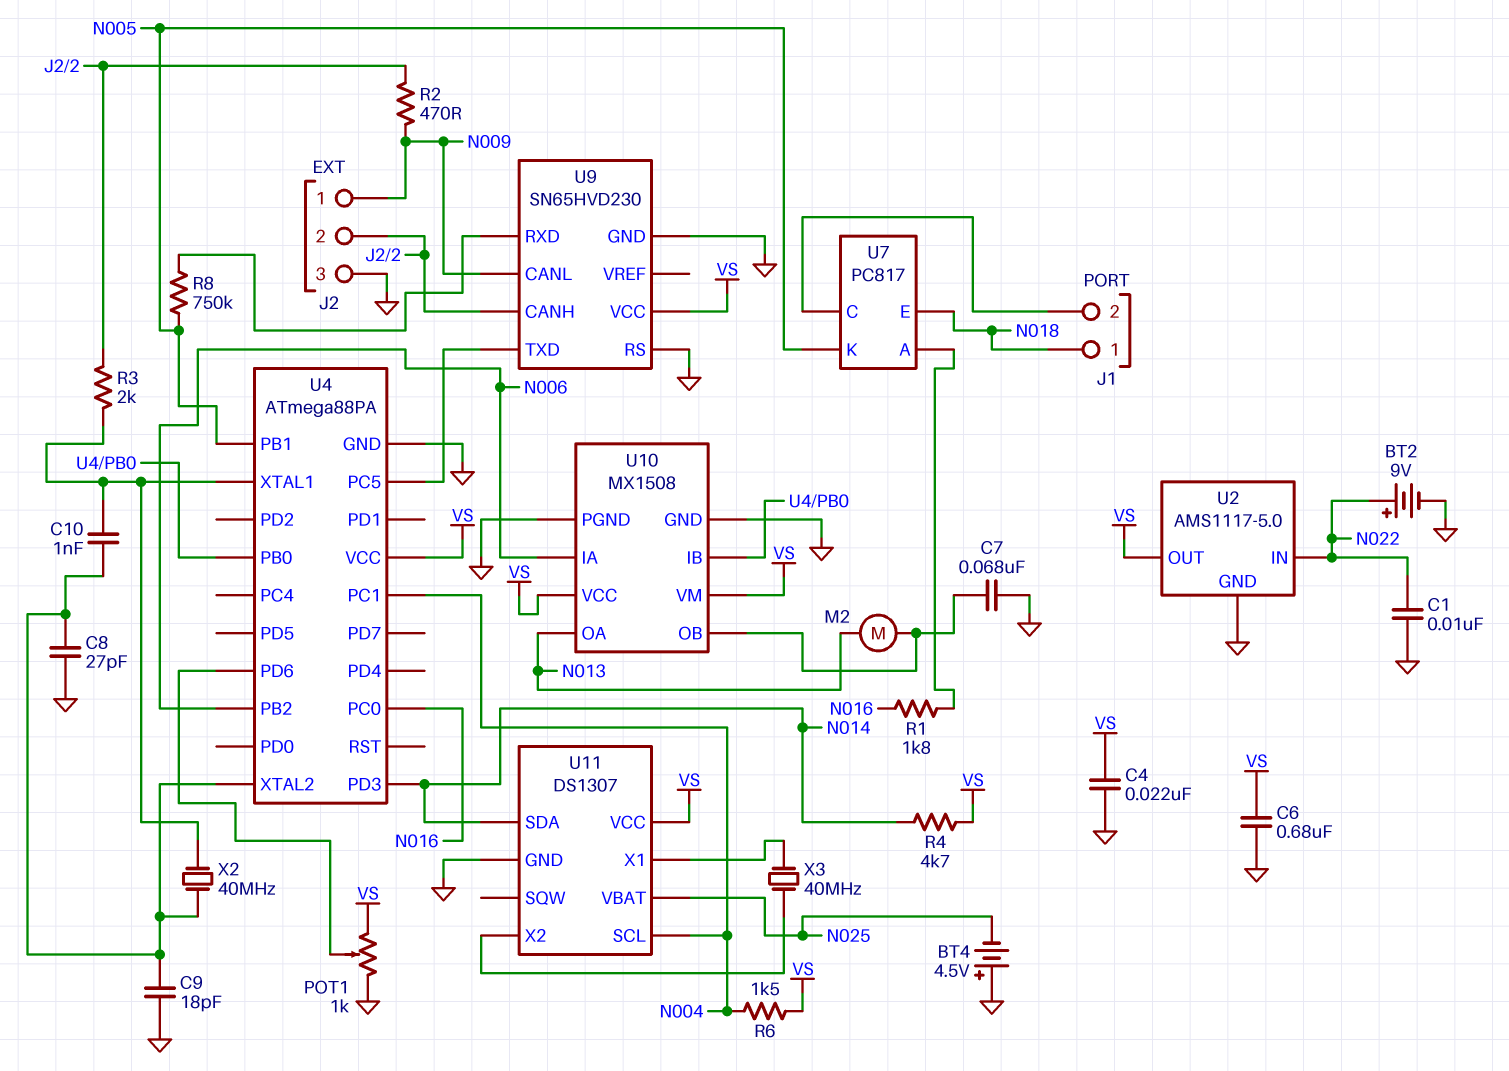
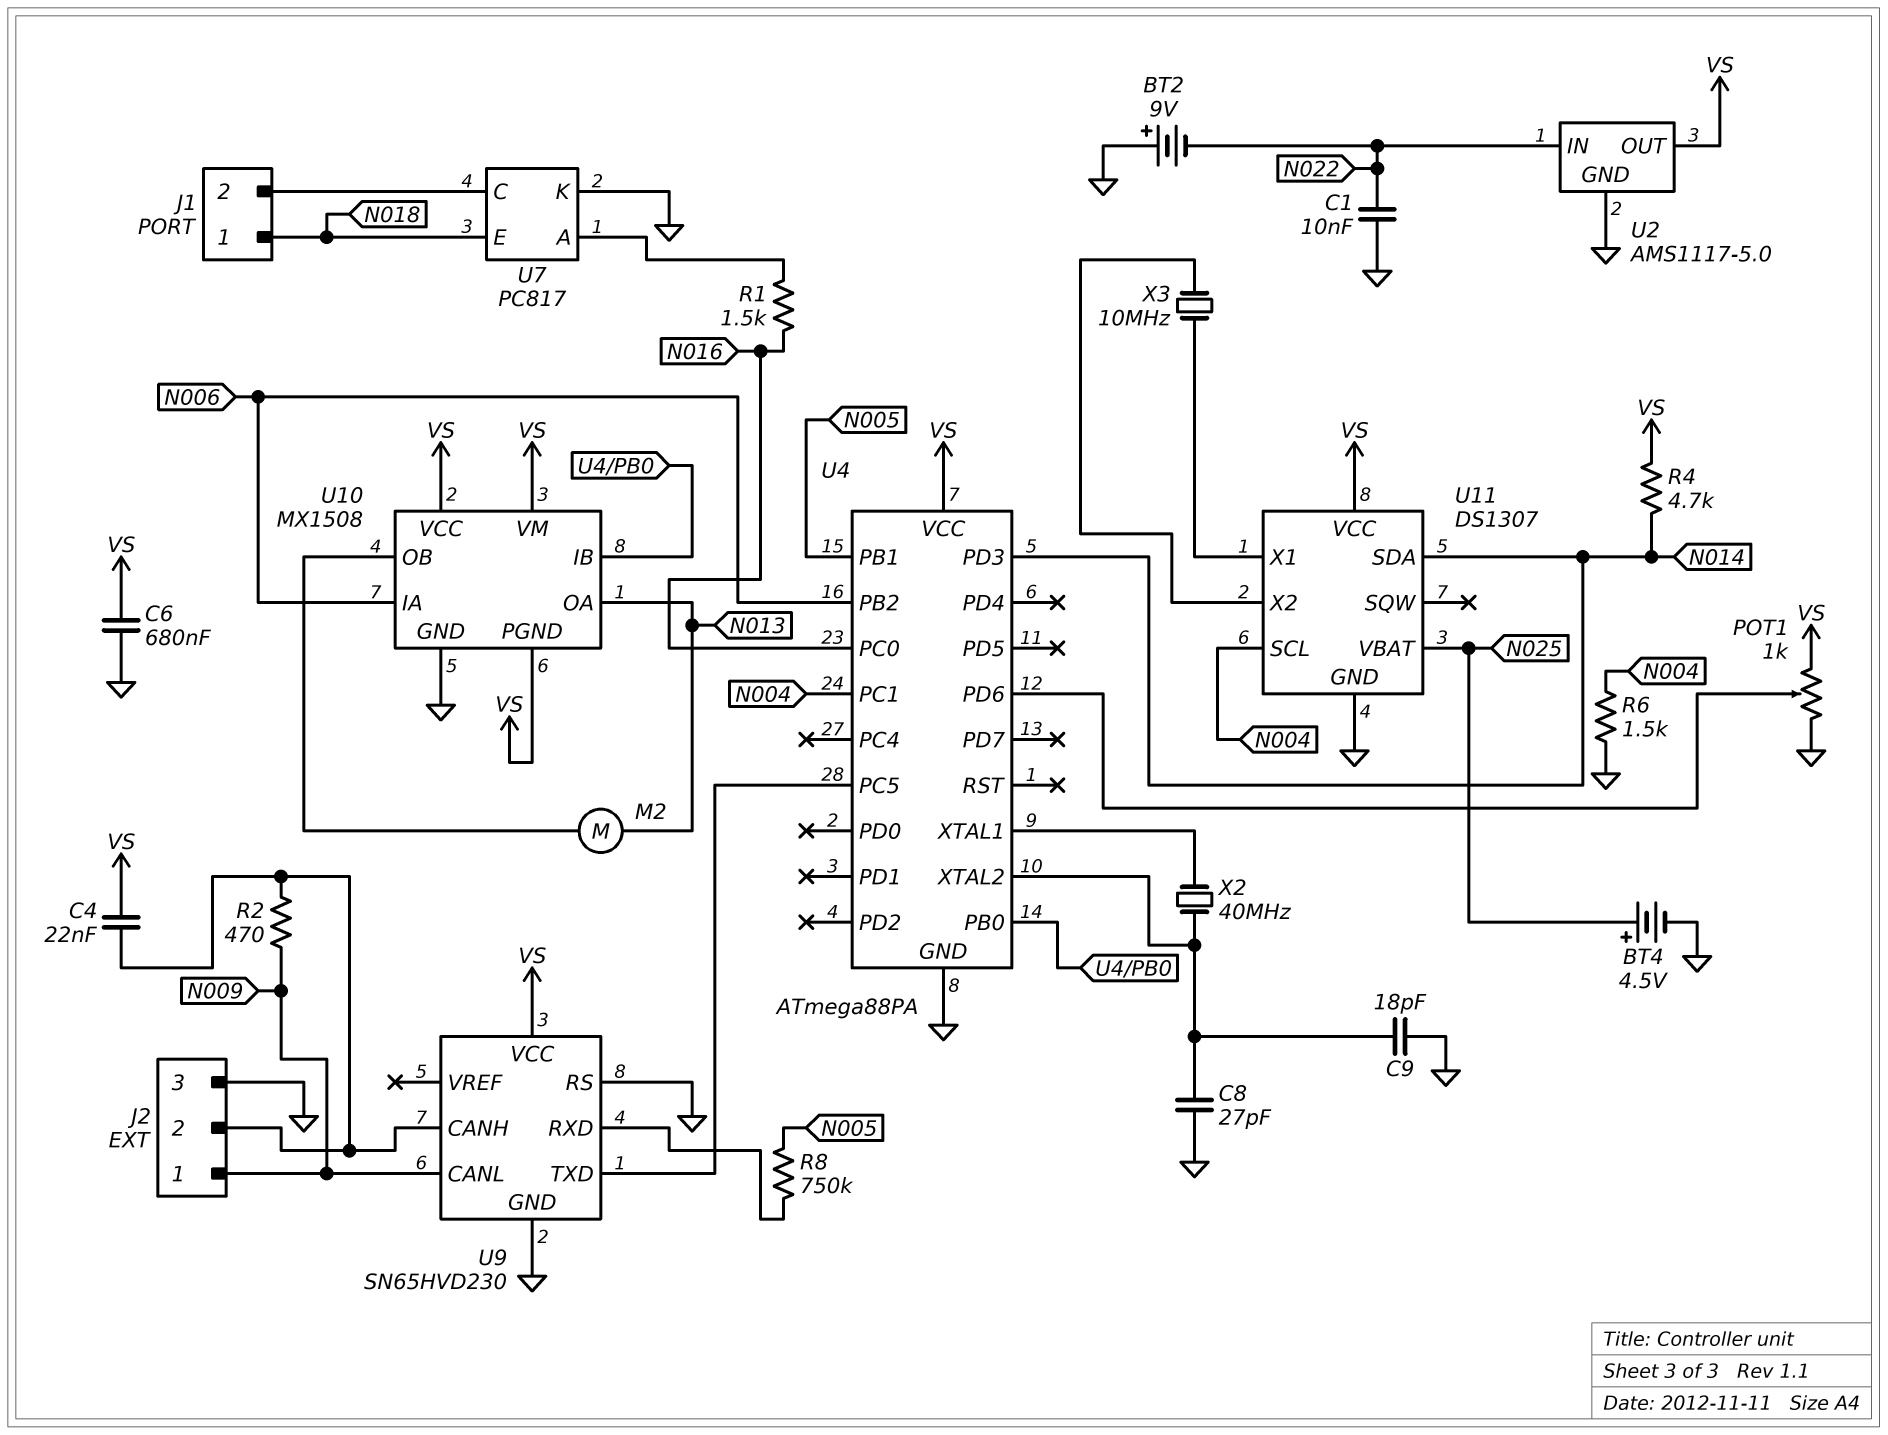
BT2: 9V (plus N022, minus GND) -> 9V (plus GND, minus N022)
BT4: 4.5V (plus GND, minus N025) -> 4.5V (plus N025, minus GND)
C4: 22nF (GND, VS) -> 22nF (J2/2, VS)
C7: 68nF (GND, U10/OB) -> none
C10: 1nF (U4/XTAL1, U4/XTAL2) -> none
R1: 1.8k (N016, U7/A) -> 1.5k (N016, U7/A)
R3: 2k (J2/2, U4/XTAL1) -> none
R6: 1.5k (N004, VS) -> 1.5k (GND, N004)
U7 pin K: N005 -> GND
U10 pin PGND: GND -> VS
X3: 40MHz (U11/X1, U11/X2) -> 10MHz (U11/X1, U11/X2)

